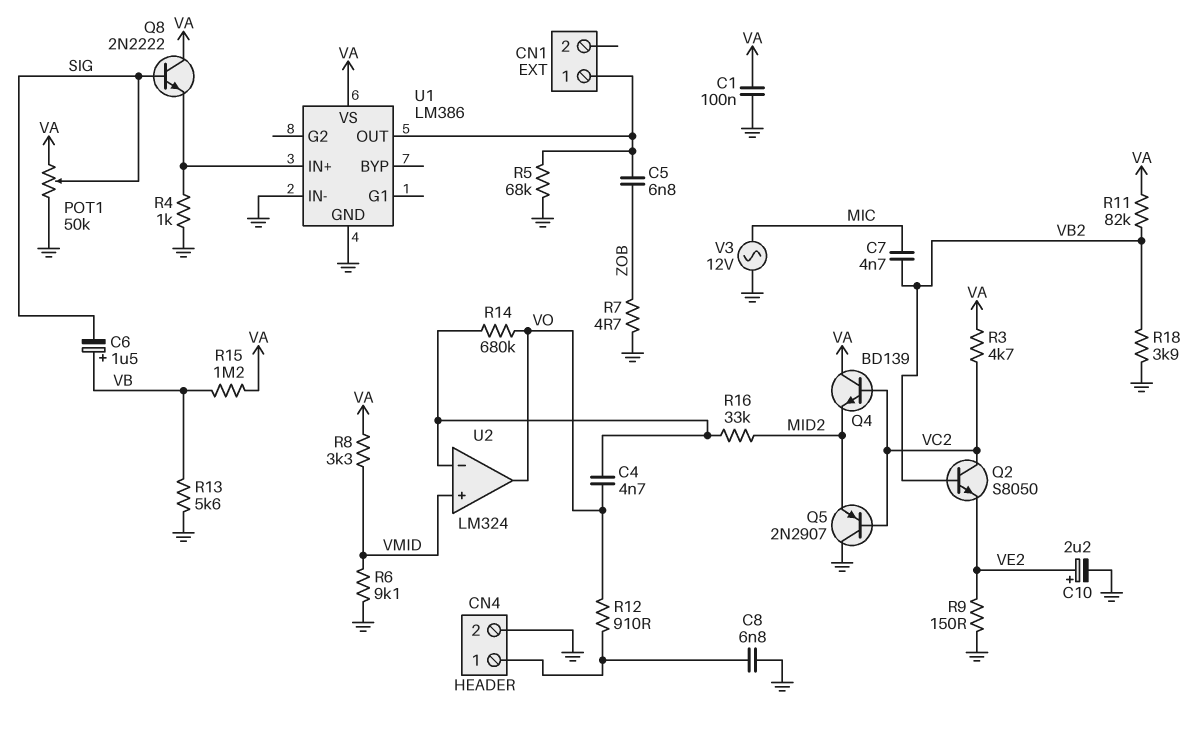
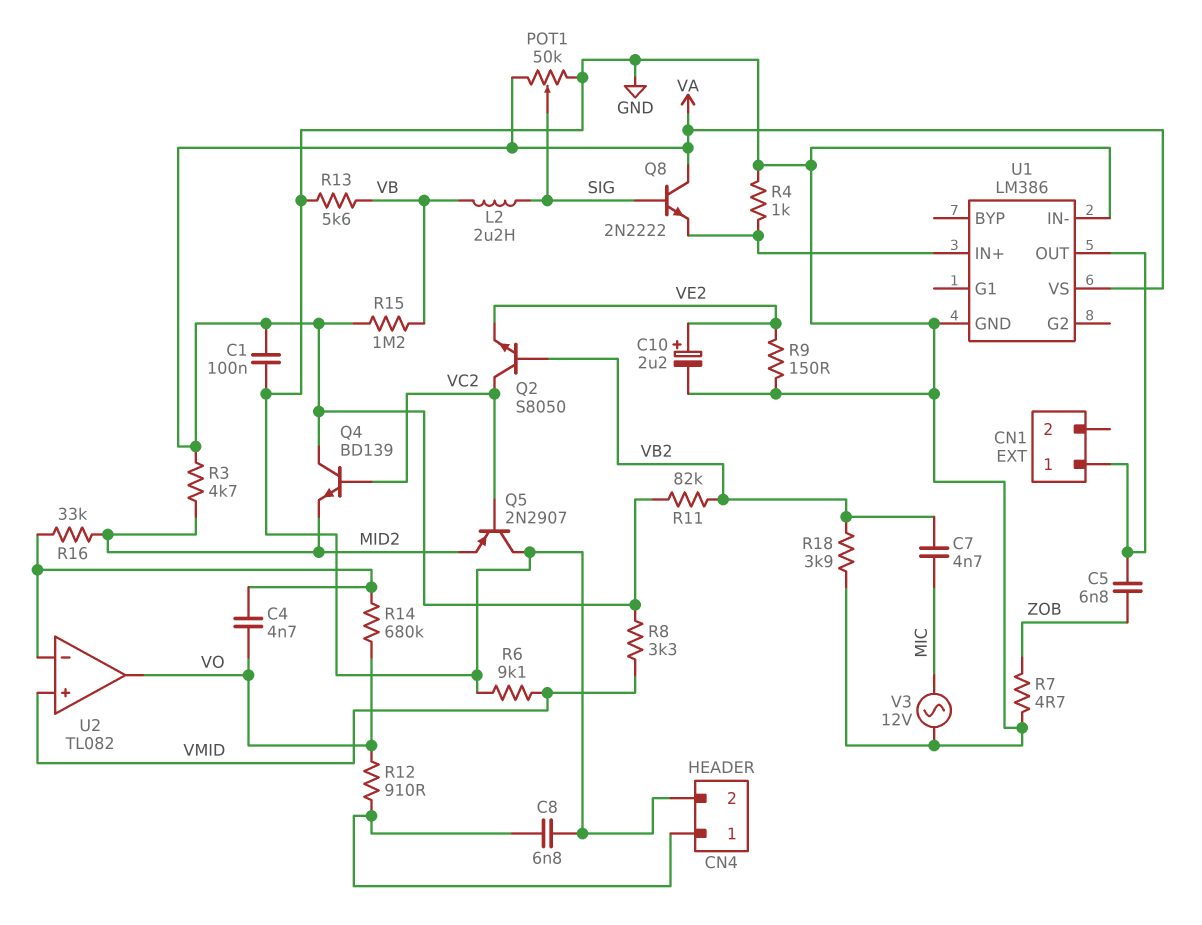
C6: 1.5uF (plus VB, minus SIG) -> none
L2: none -> 2.2uH (SIG, VB)
R3: 4.7k (VA, VC2) -> 4.7k (MID2, VA)
R5: 68k (CN1/1, GND) -> none
U2: LM324 -> TL082

